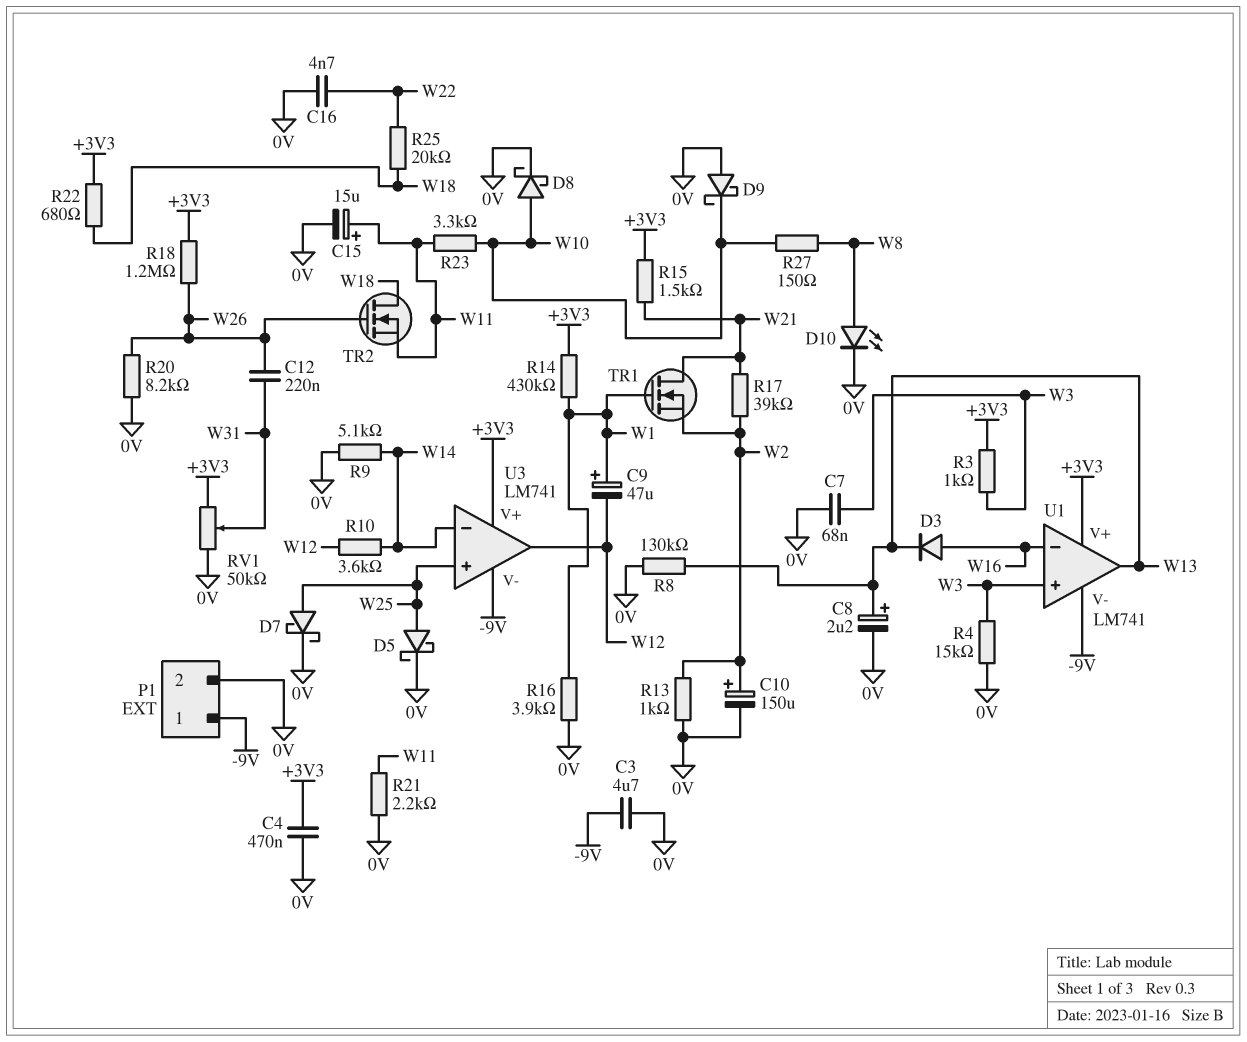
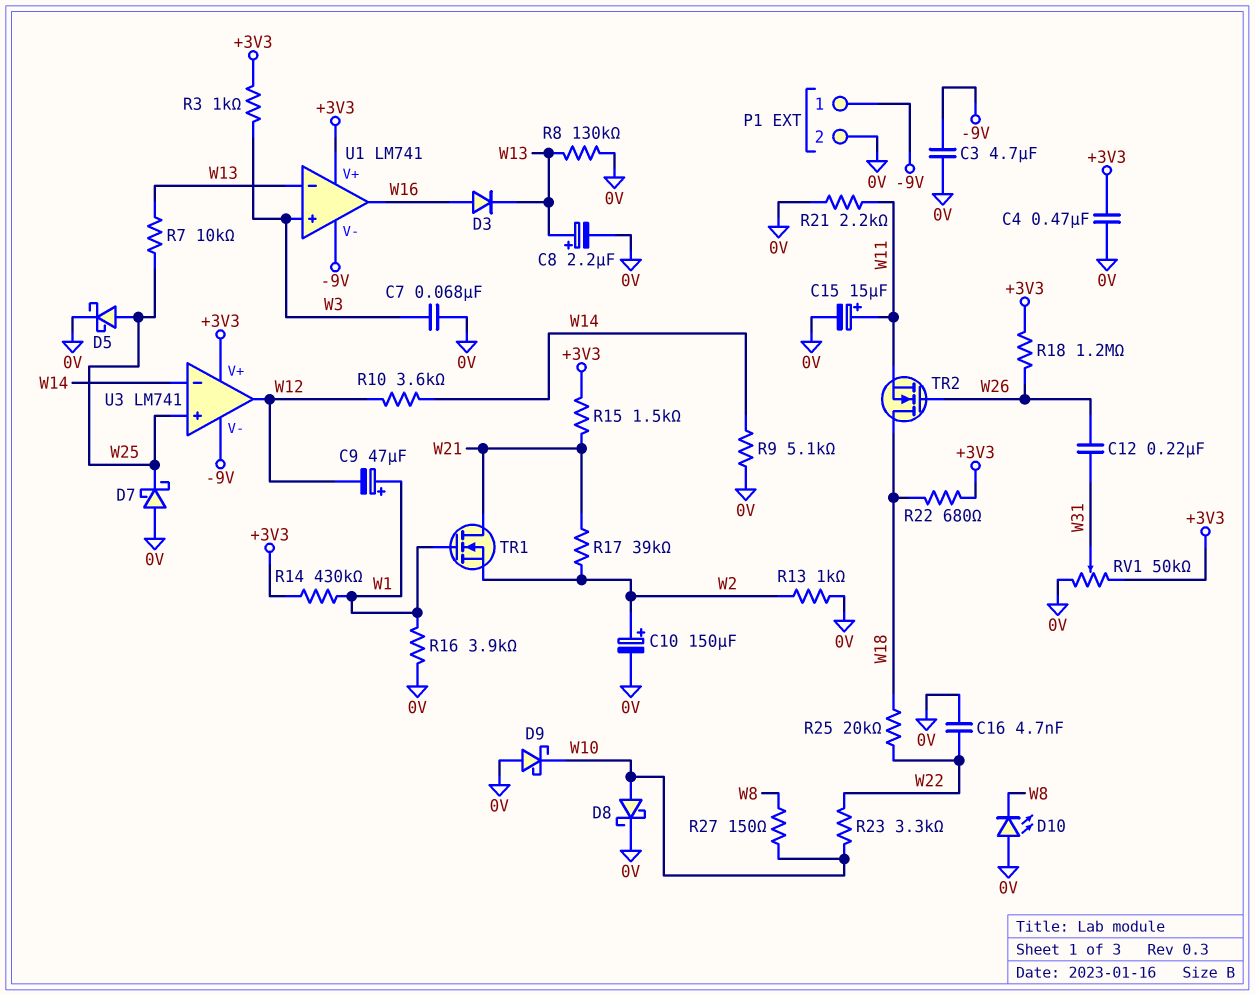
D7: schottky (A W25, K 0V) -> schottky (A 0V, K W25)
D10: LED (A W8, K 0V) -> LED (A 0V, K W8)
R4: 15k (0V, W3) -> none
R7: none -> 10k (W13, W25)
R20: 8.2k (0V, W26) -> none
R23: 3.3k (W10, W11) -> 3.3k (W10, W22)
U1 pin in-: W16 -> W13
U1 pin out: W13 -> W16

